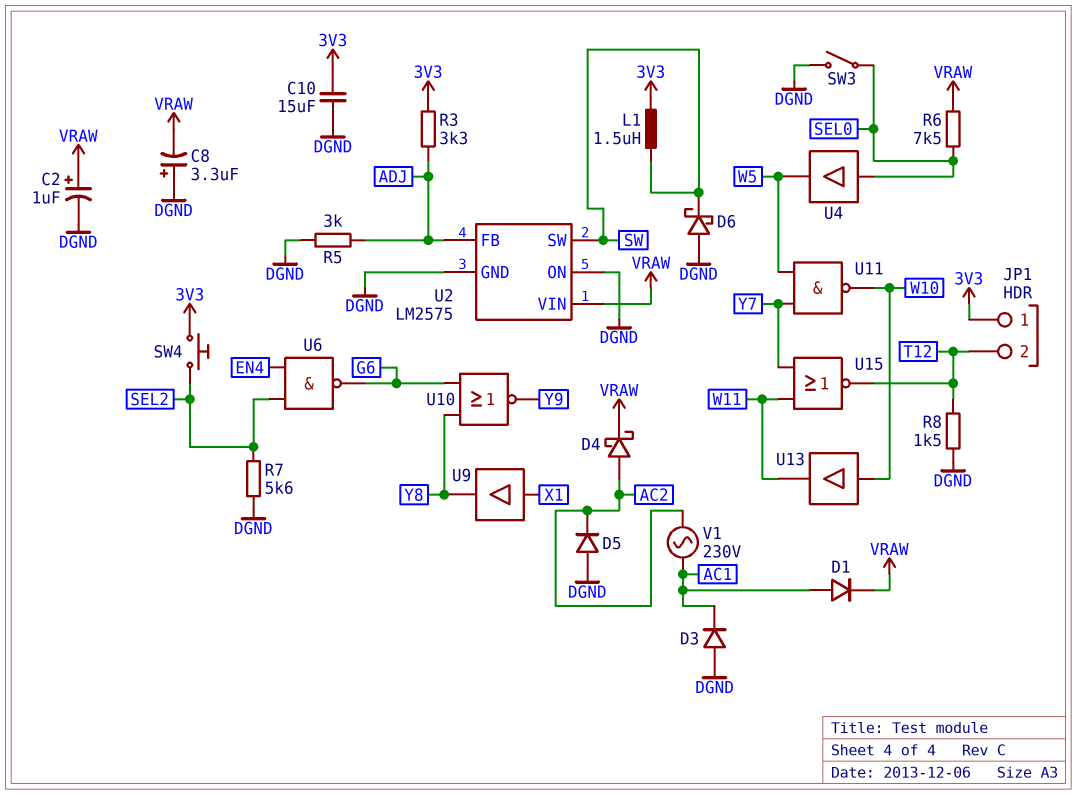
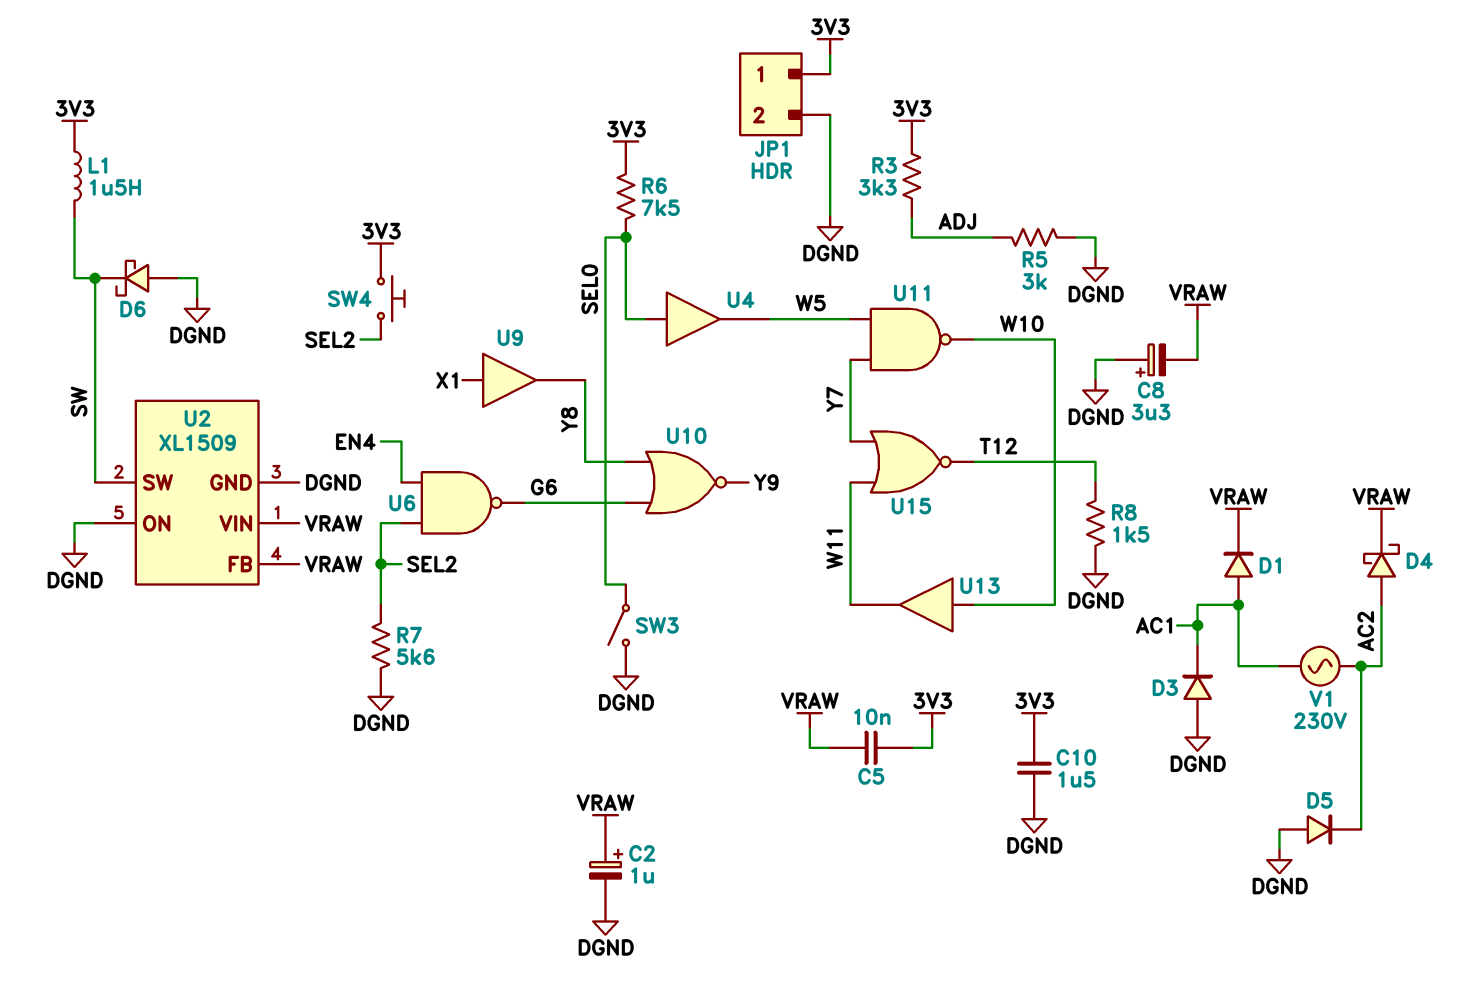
C5: none -> 10nF (3V3, VRAW)
C10: 15uF (3V3, DGND) -> 1.5uF (3V3, DGND)
JP1 pin 2: T12 -> DGND
R6: 7.5k (SEL0, VRAW) -> 7.5k (3V3, SEL0)
U2: LM2575 -> XL1509
U2 pin FB: ADJ -> VRAW

